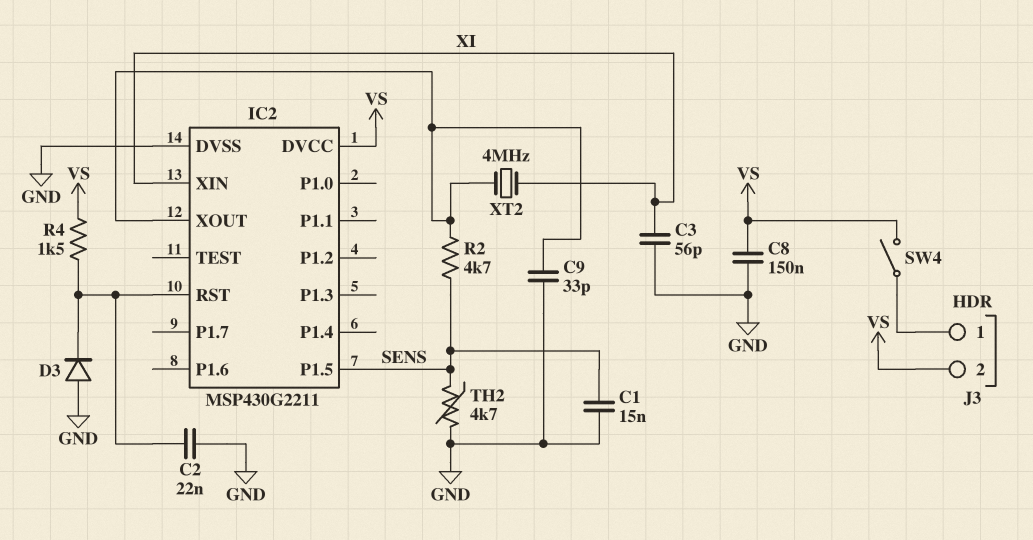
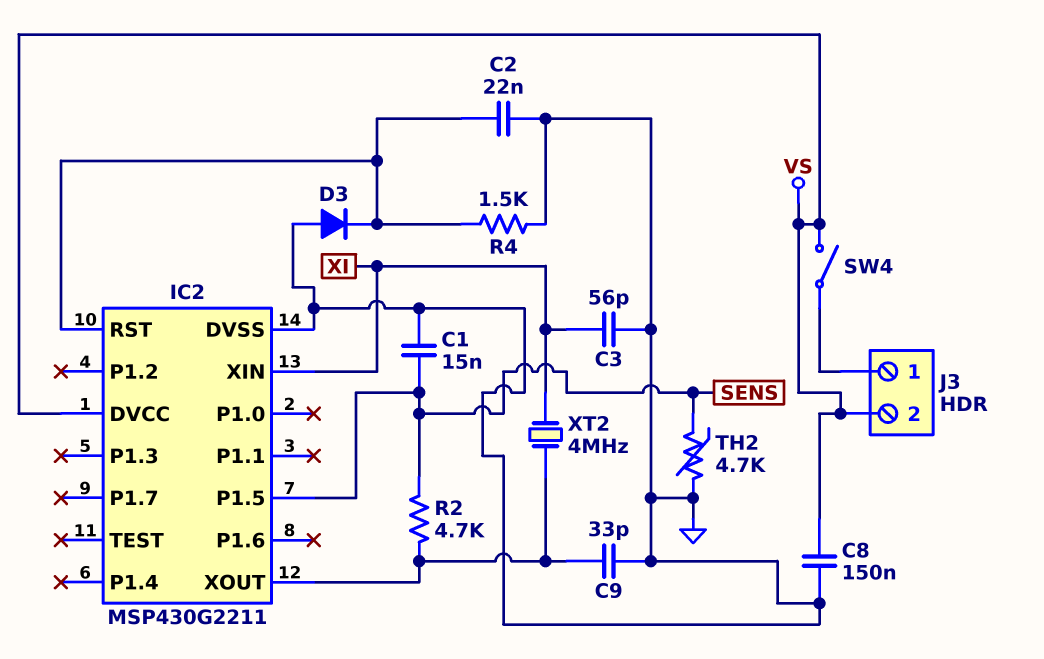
R4: 1.5k (IC2/RST, VS) -> 1.5k (GND, IC2/RST)

